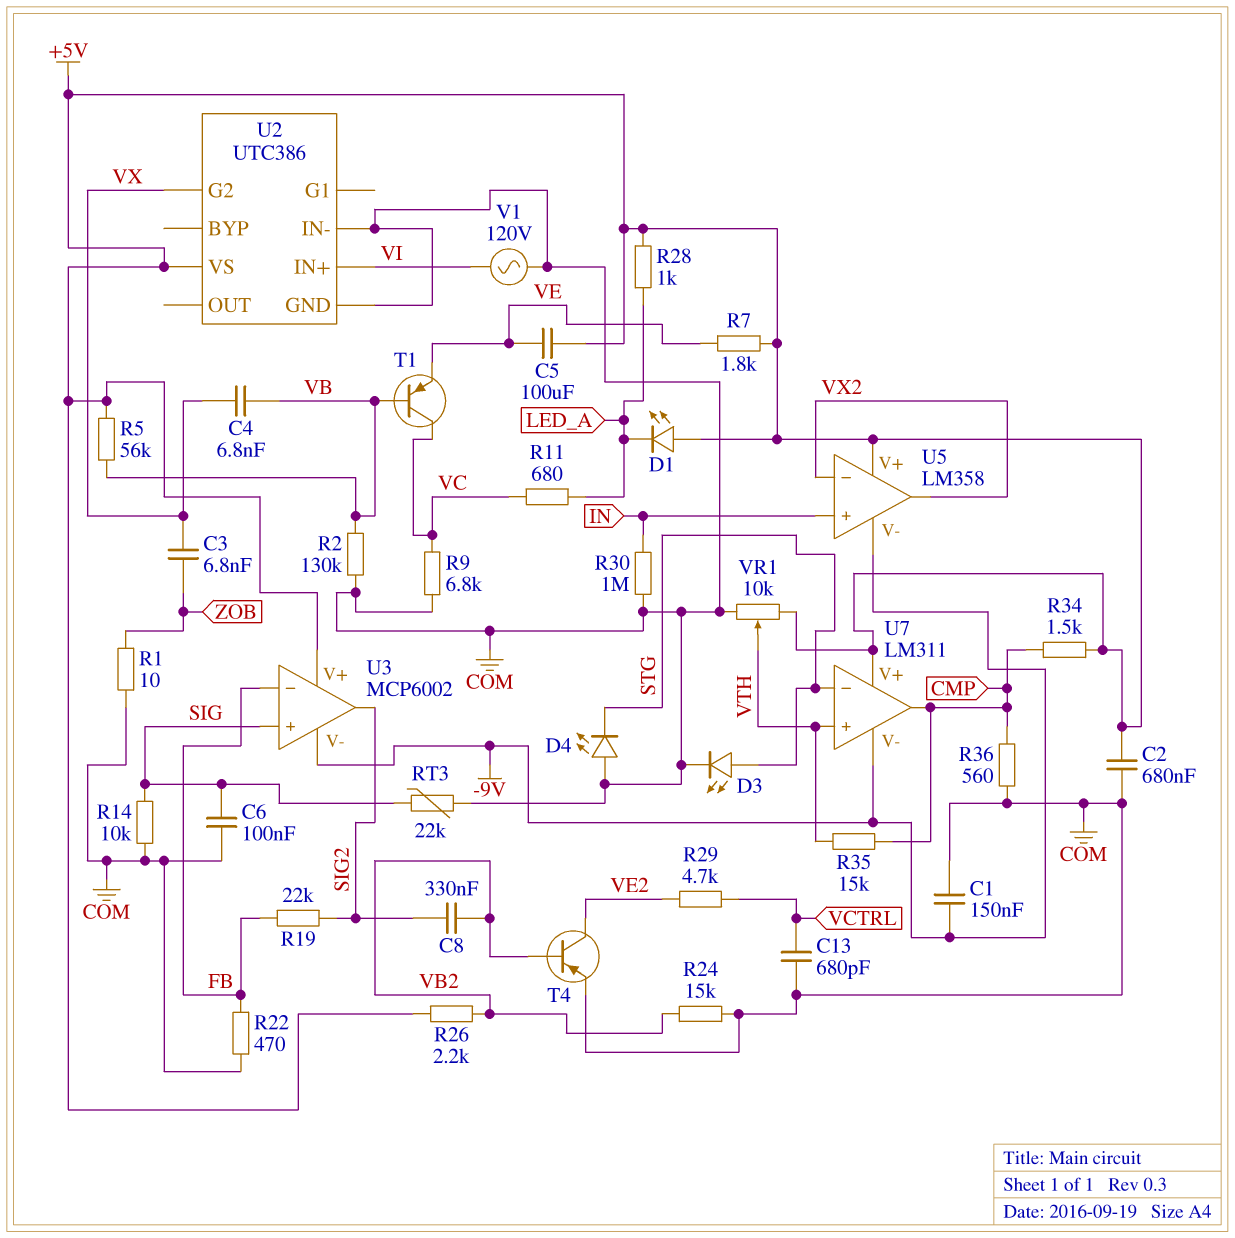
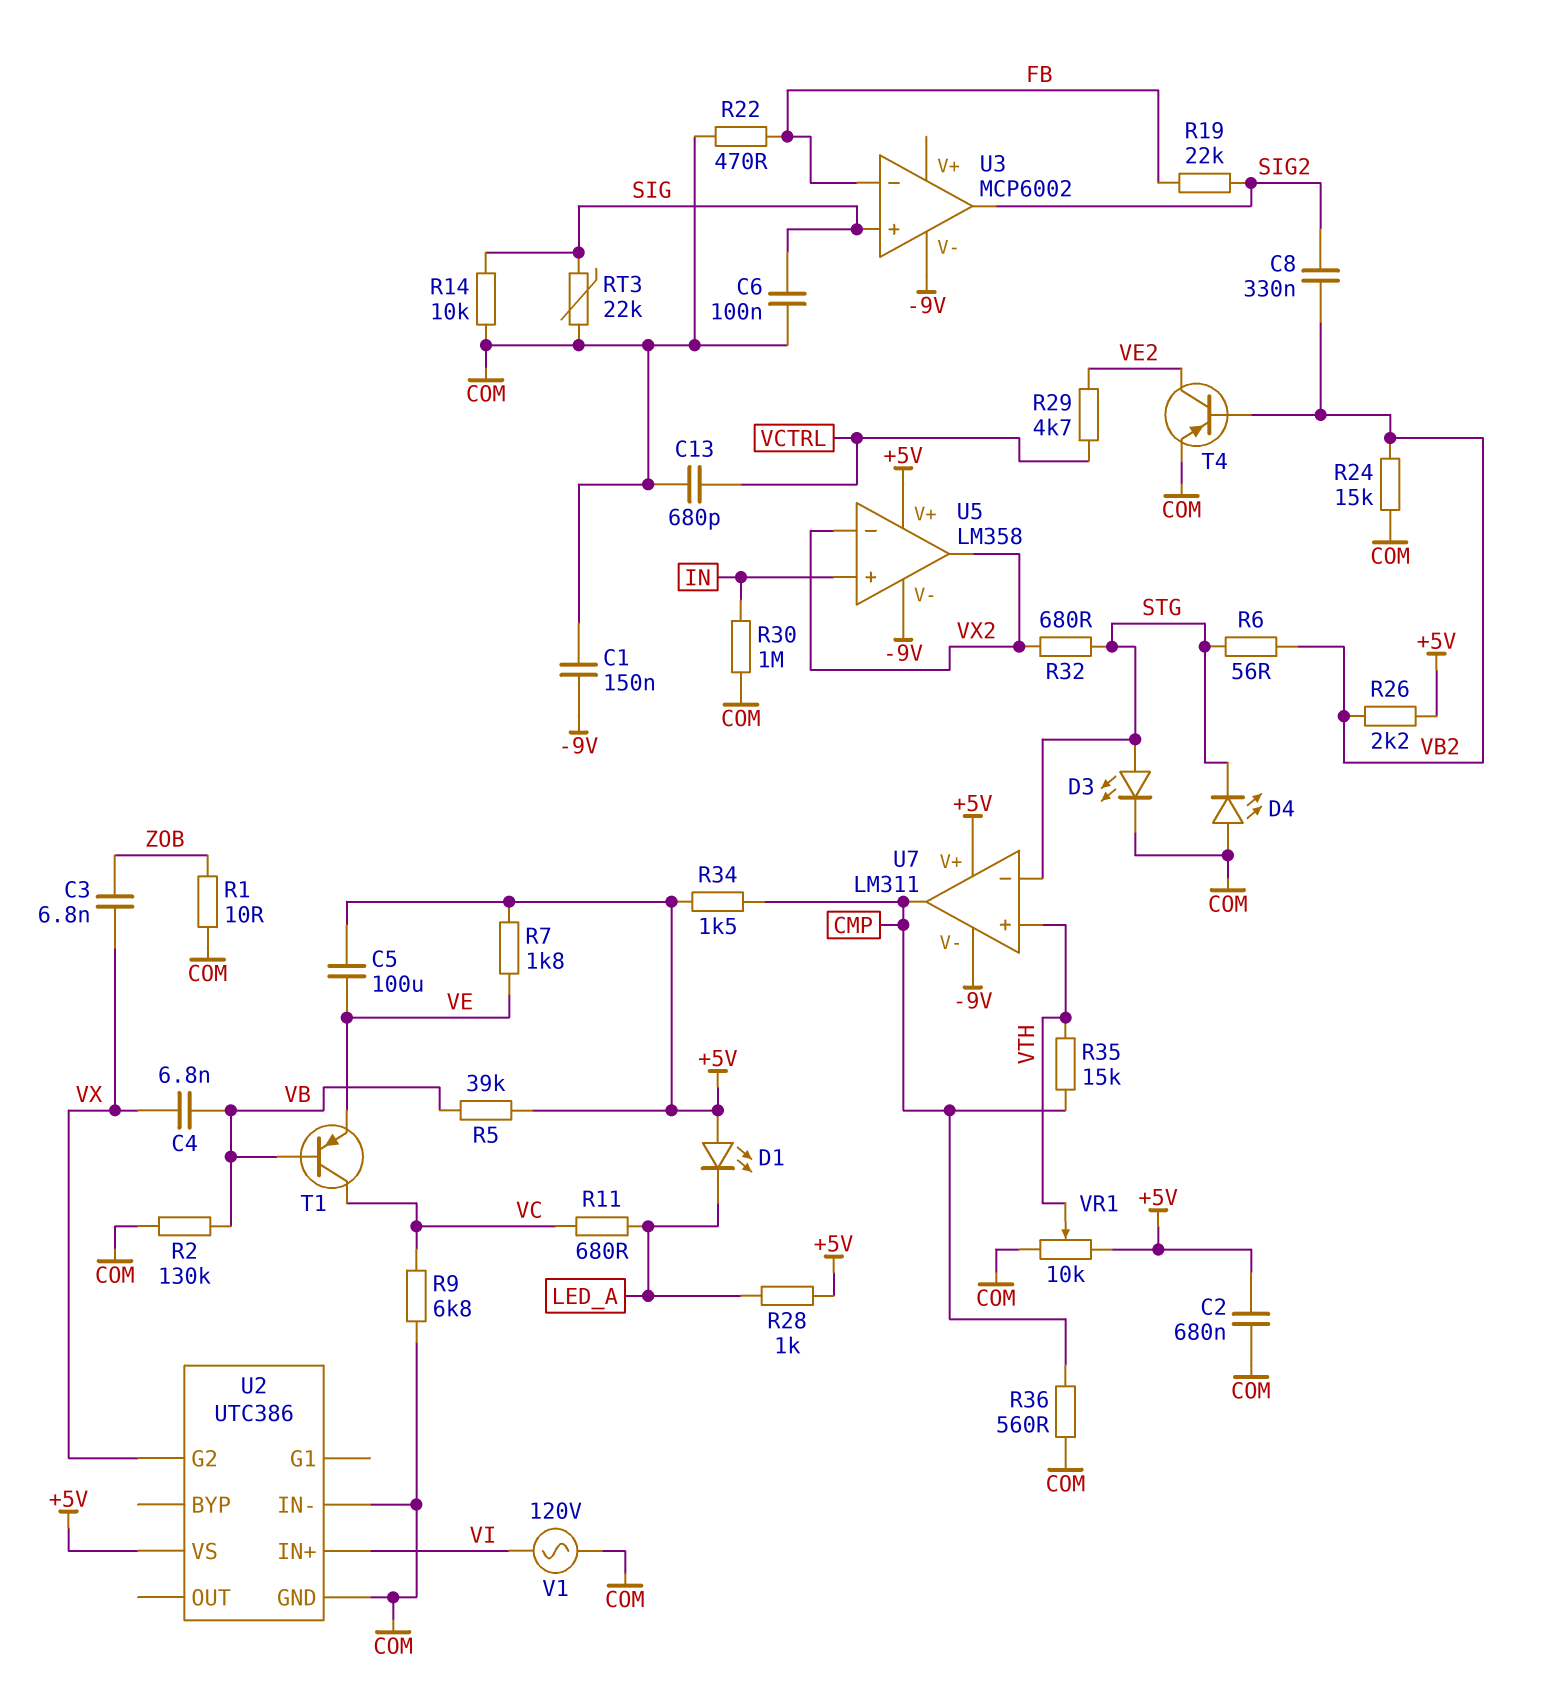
R5: 56k (+5V, VB) -> 39k (+5V, VB)
R6: none -> 56 (STG, VB2)
R32: none -> 680 (STG, VX2)
U3 pin V+: +5V -> none

